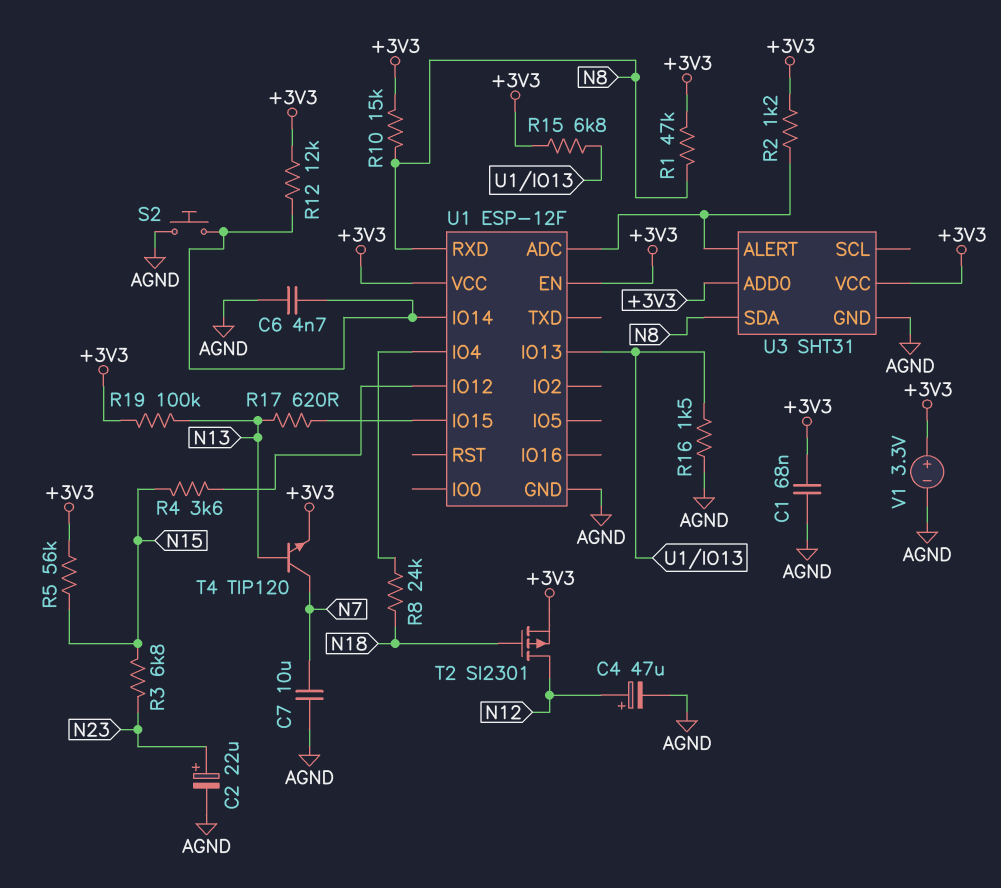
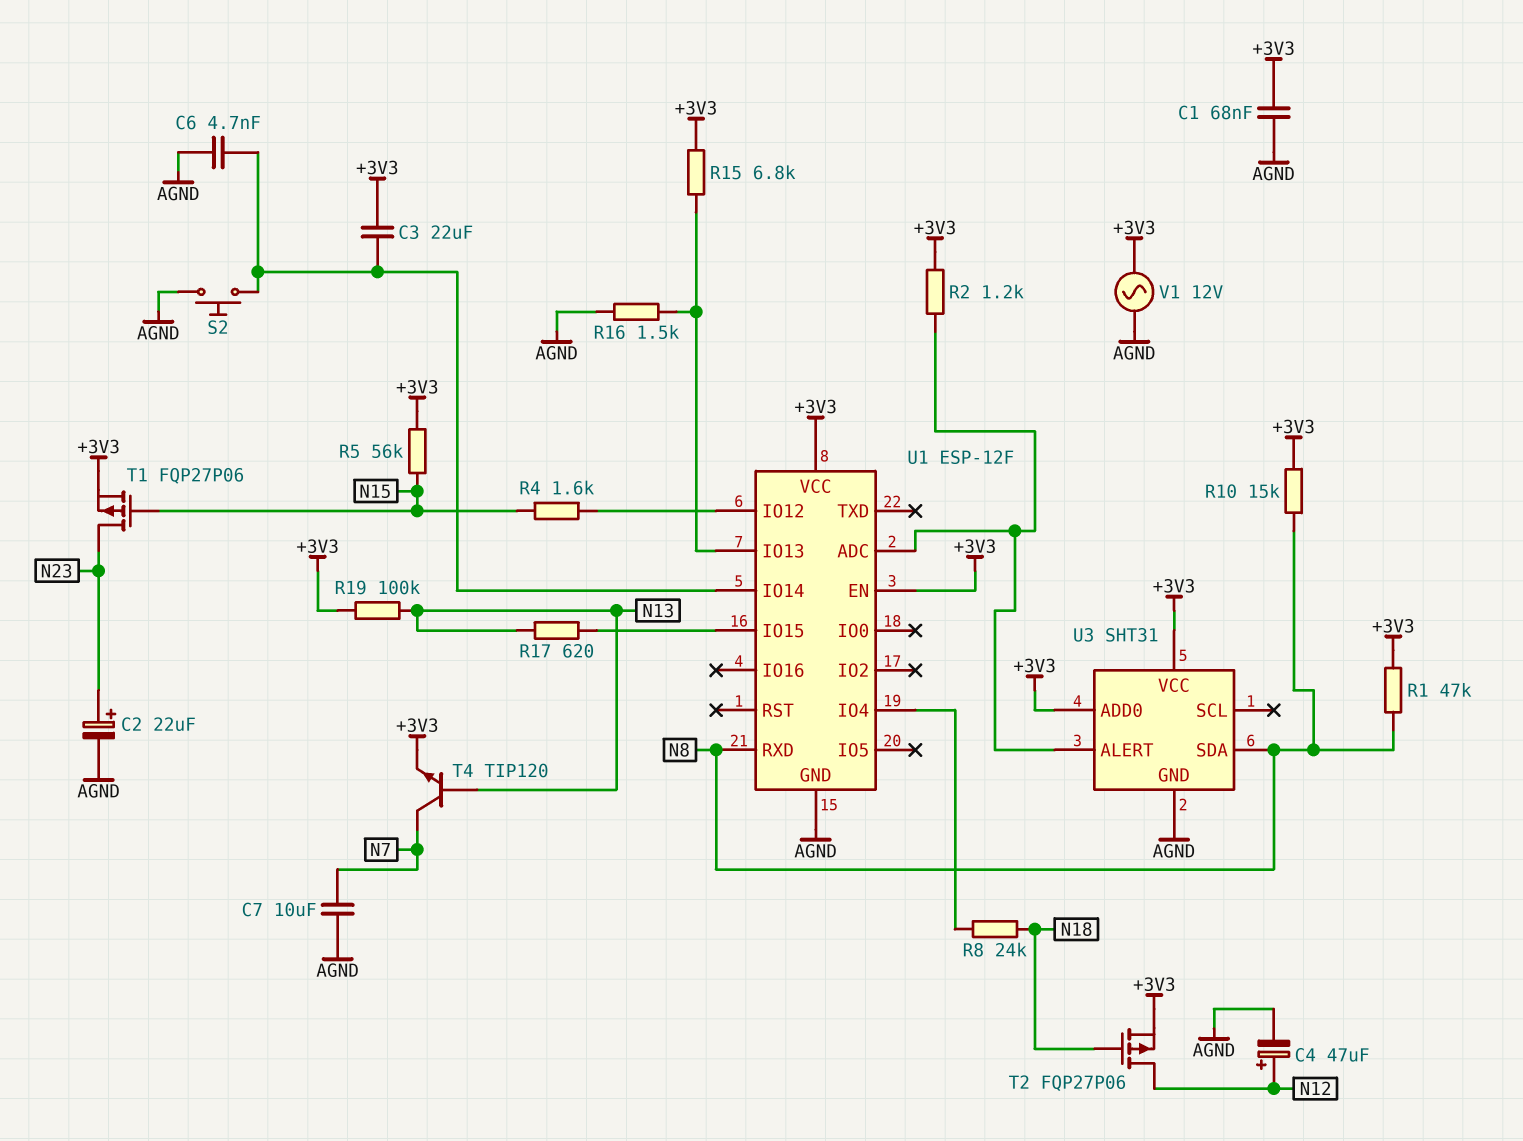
C3: none -> 22uF (+3V3, U1/IO14)
R3: 6.8k (N15, N23) -> none
R4: 3.6k (N15, U1/IO12) -> 1.6k (N15, U1/IO12)
R12: 12k (+3V3, U1/IO14) -> none
T1: none -> PMOS FQP27P06 (G N15, D N23, S +3V3)
T2: PMOS SI2301 (G N18, D N12, S +3V3) -> PMOS FQP27P06 (G N18, D N12, S +3V3)
V1: 3.3V (plus +3V3, minus AGND) -> AC 12V (+3V3, AGND)

